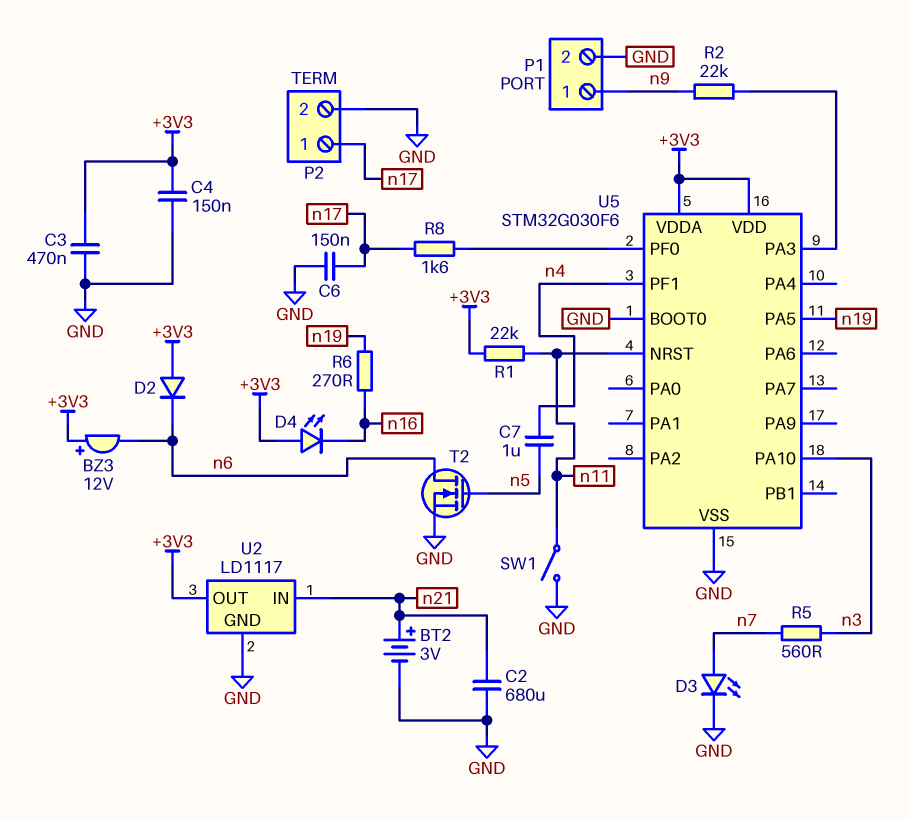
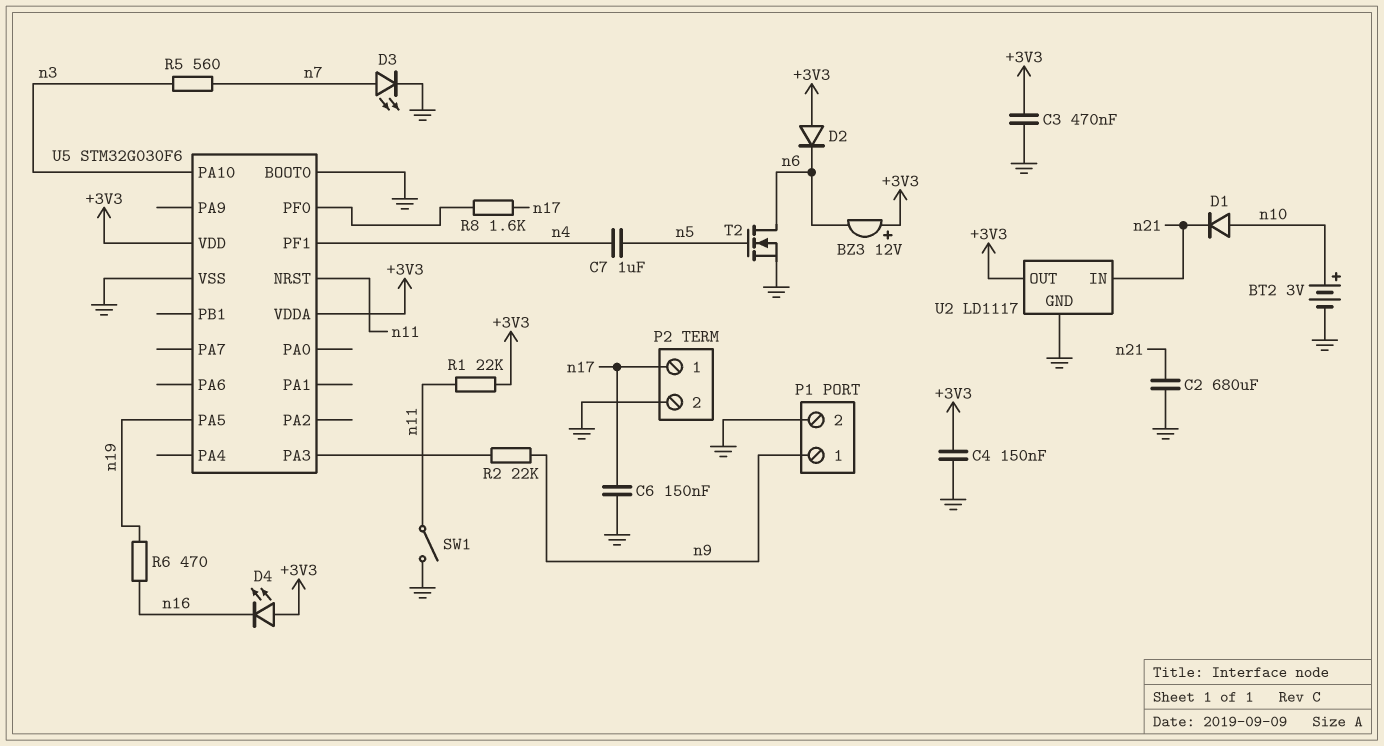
BT2: 3V (plus n21, minus GND) -> 3V (plus n10, minus GND)
D1: none -> diode (A n10, K n21)
R6: 270 (n16, n19) -> 470 (n16, n19)

